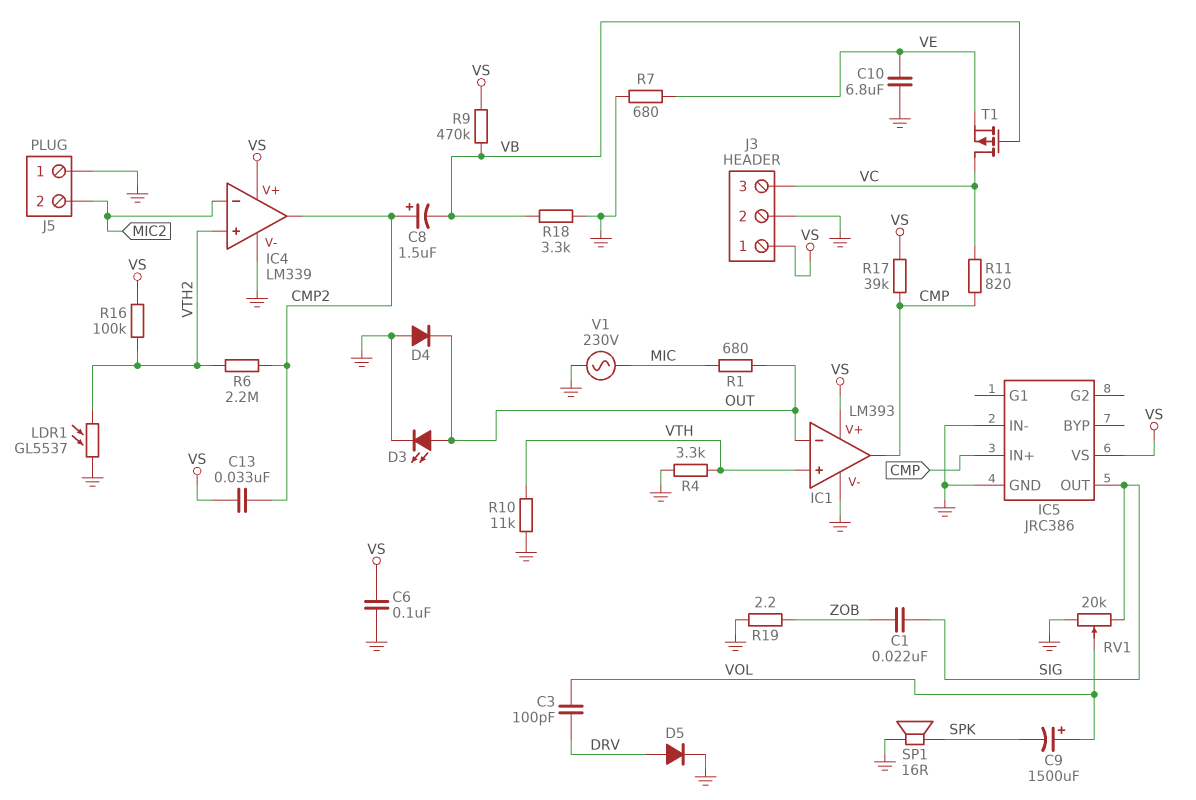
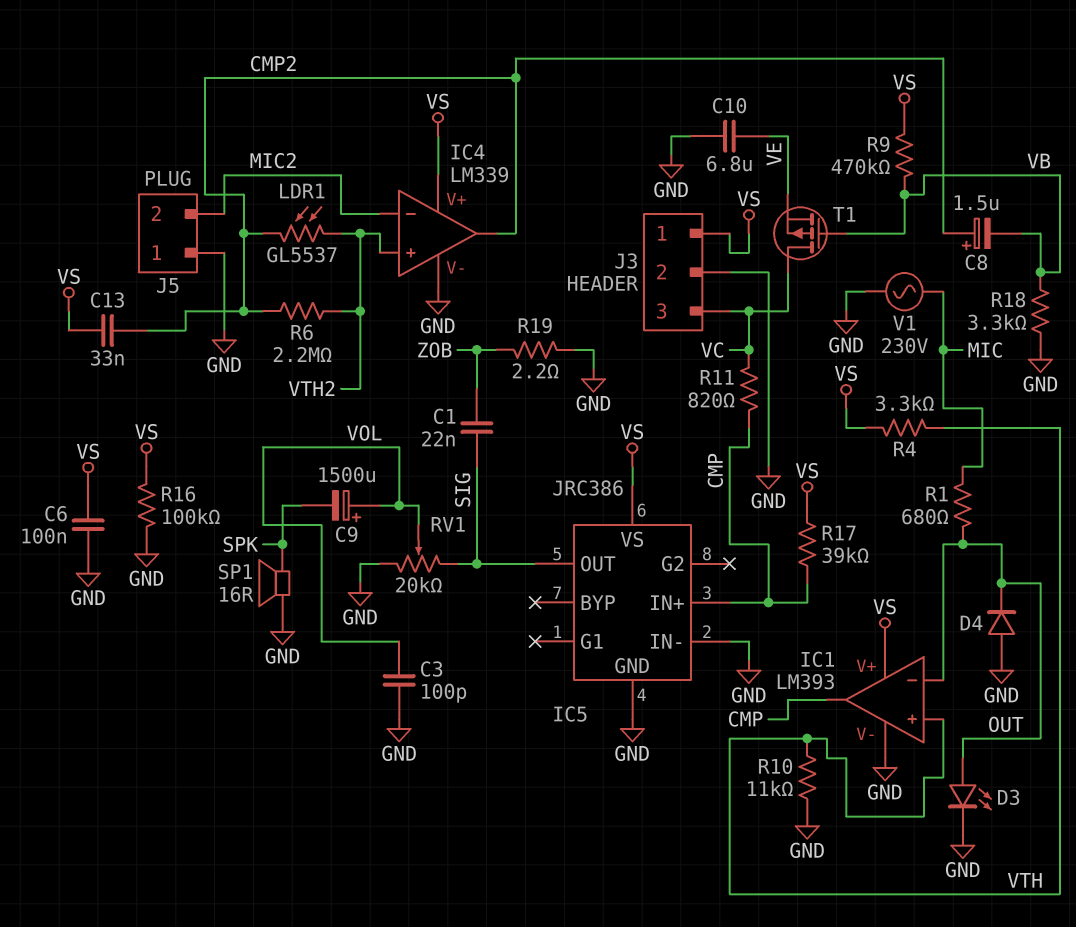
C3: 100pF (DRV, VOL) -> 100pF (GND, VOL)
D5: diode (A DRV, K GND) -> none
LDR1: GL5537 (GND, VTH2) -> GL5537 (CMP2, VTH2)
R4: 3.3k (GND, VTH) -> 3.3k (VS, VTH)
R7: 680 (GND, VE) -> none
R16: 100k (VS, VTH2) -> 100k (GND, VS)

